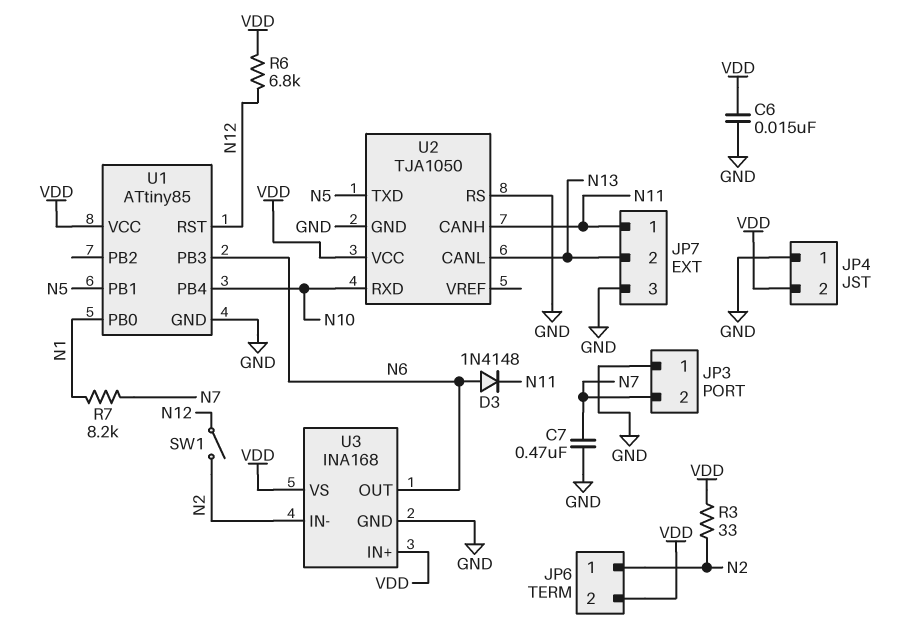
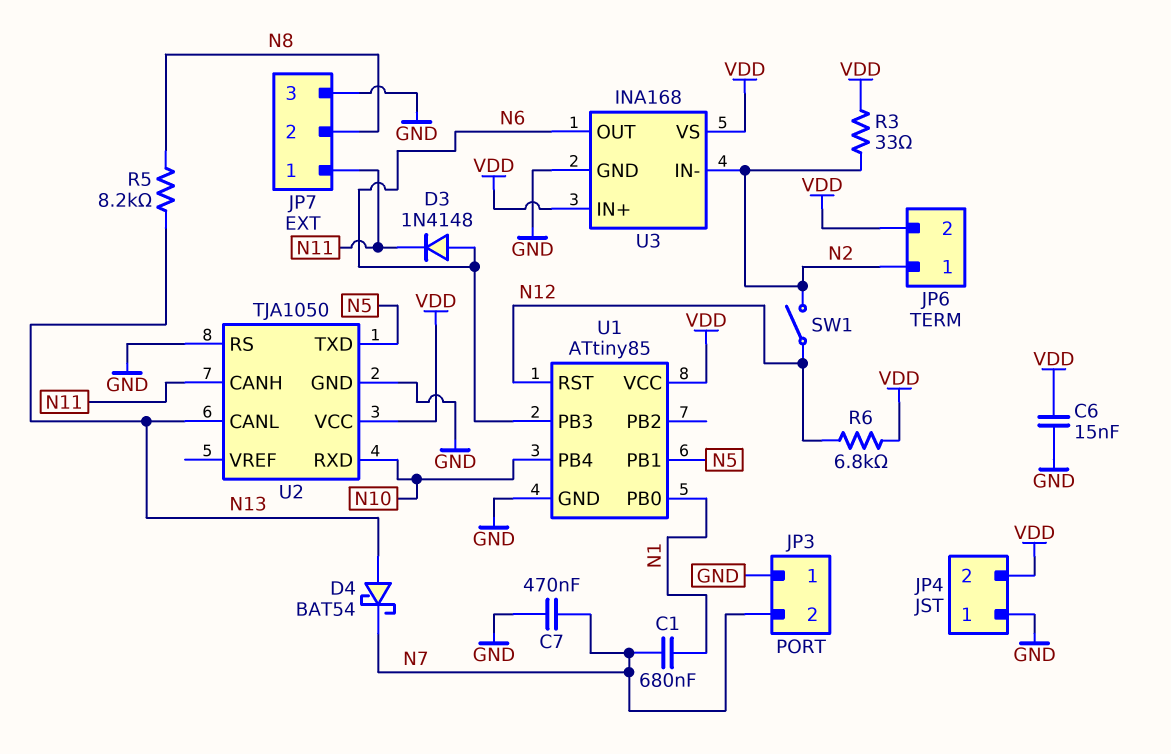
C1: none -> 680nF (N1, N7)
D4: none -> schottky BAT54 (A N13, K N7)
JP7 pin 2: N13 -> N8
R5: none -> 8.2k (N8, N13)
R7: 8.2k (N1, N7) -> none

